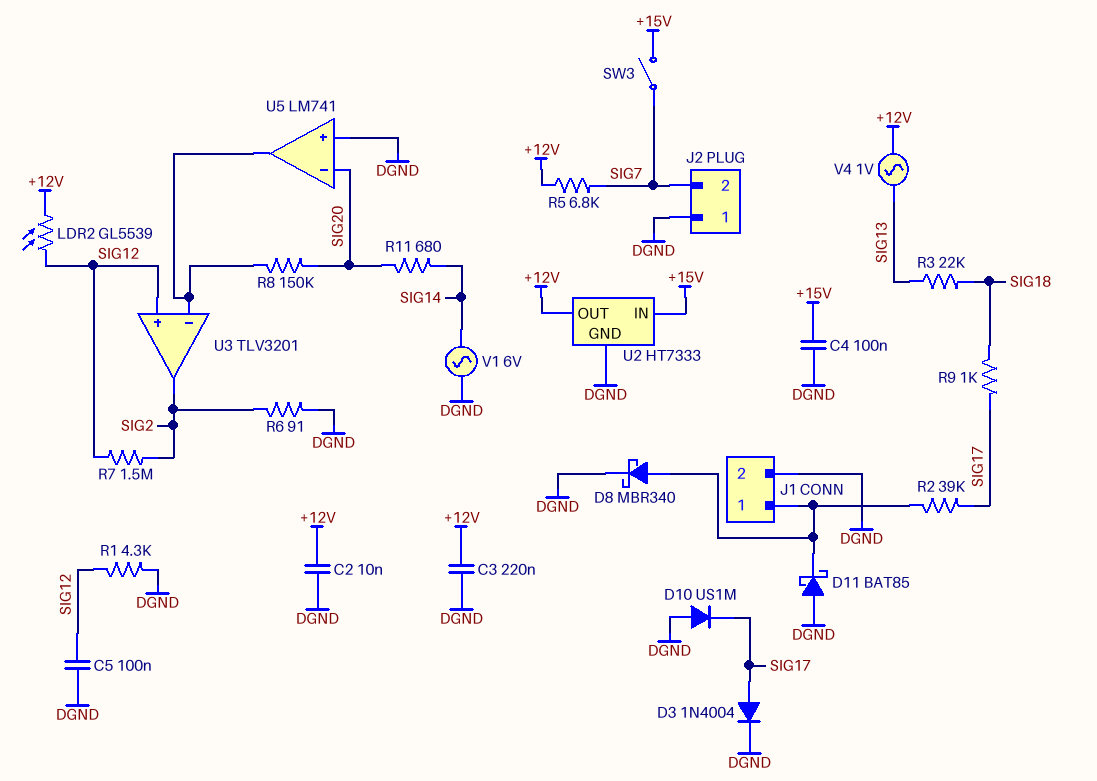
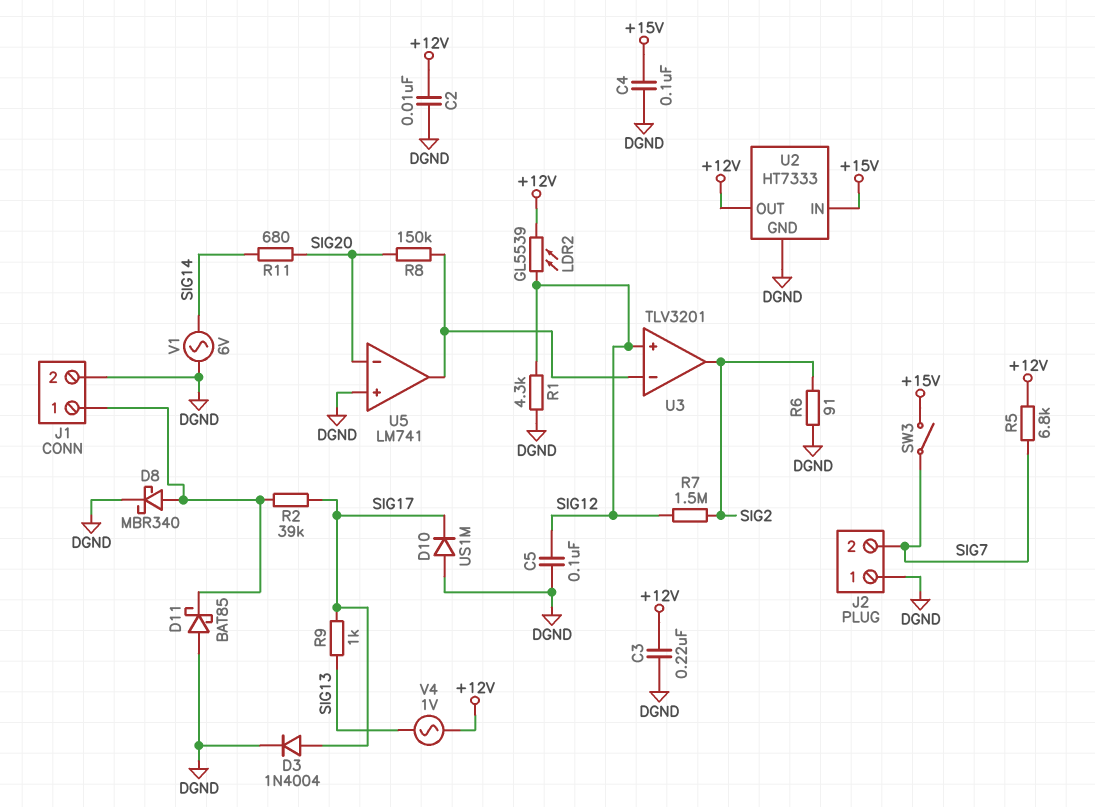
R3: 22k (SIG13, SIG18) -> none
R9: 1k (SIG17, SIG18) -> 1k (SIG13, SIG17)

